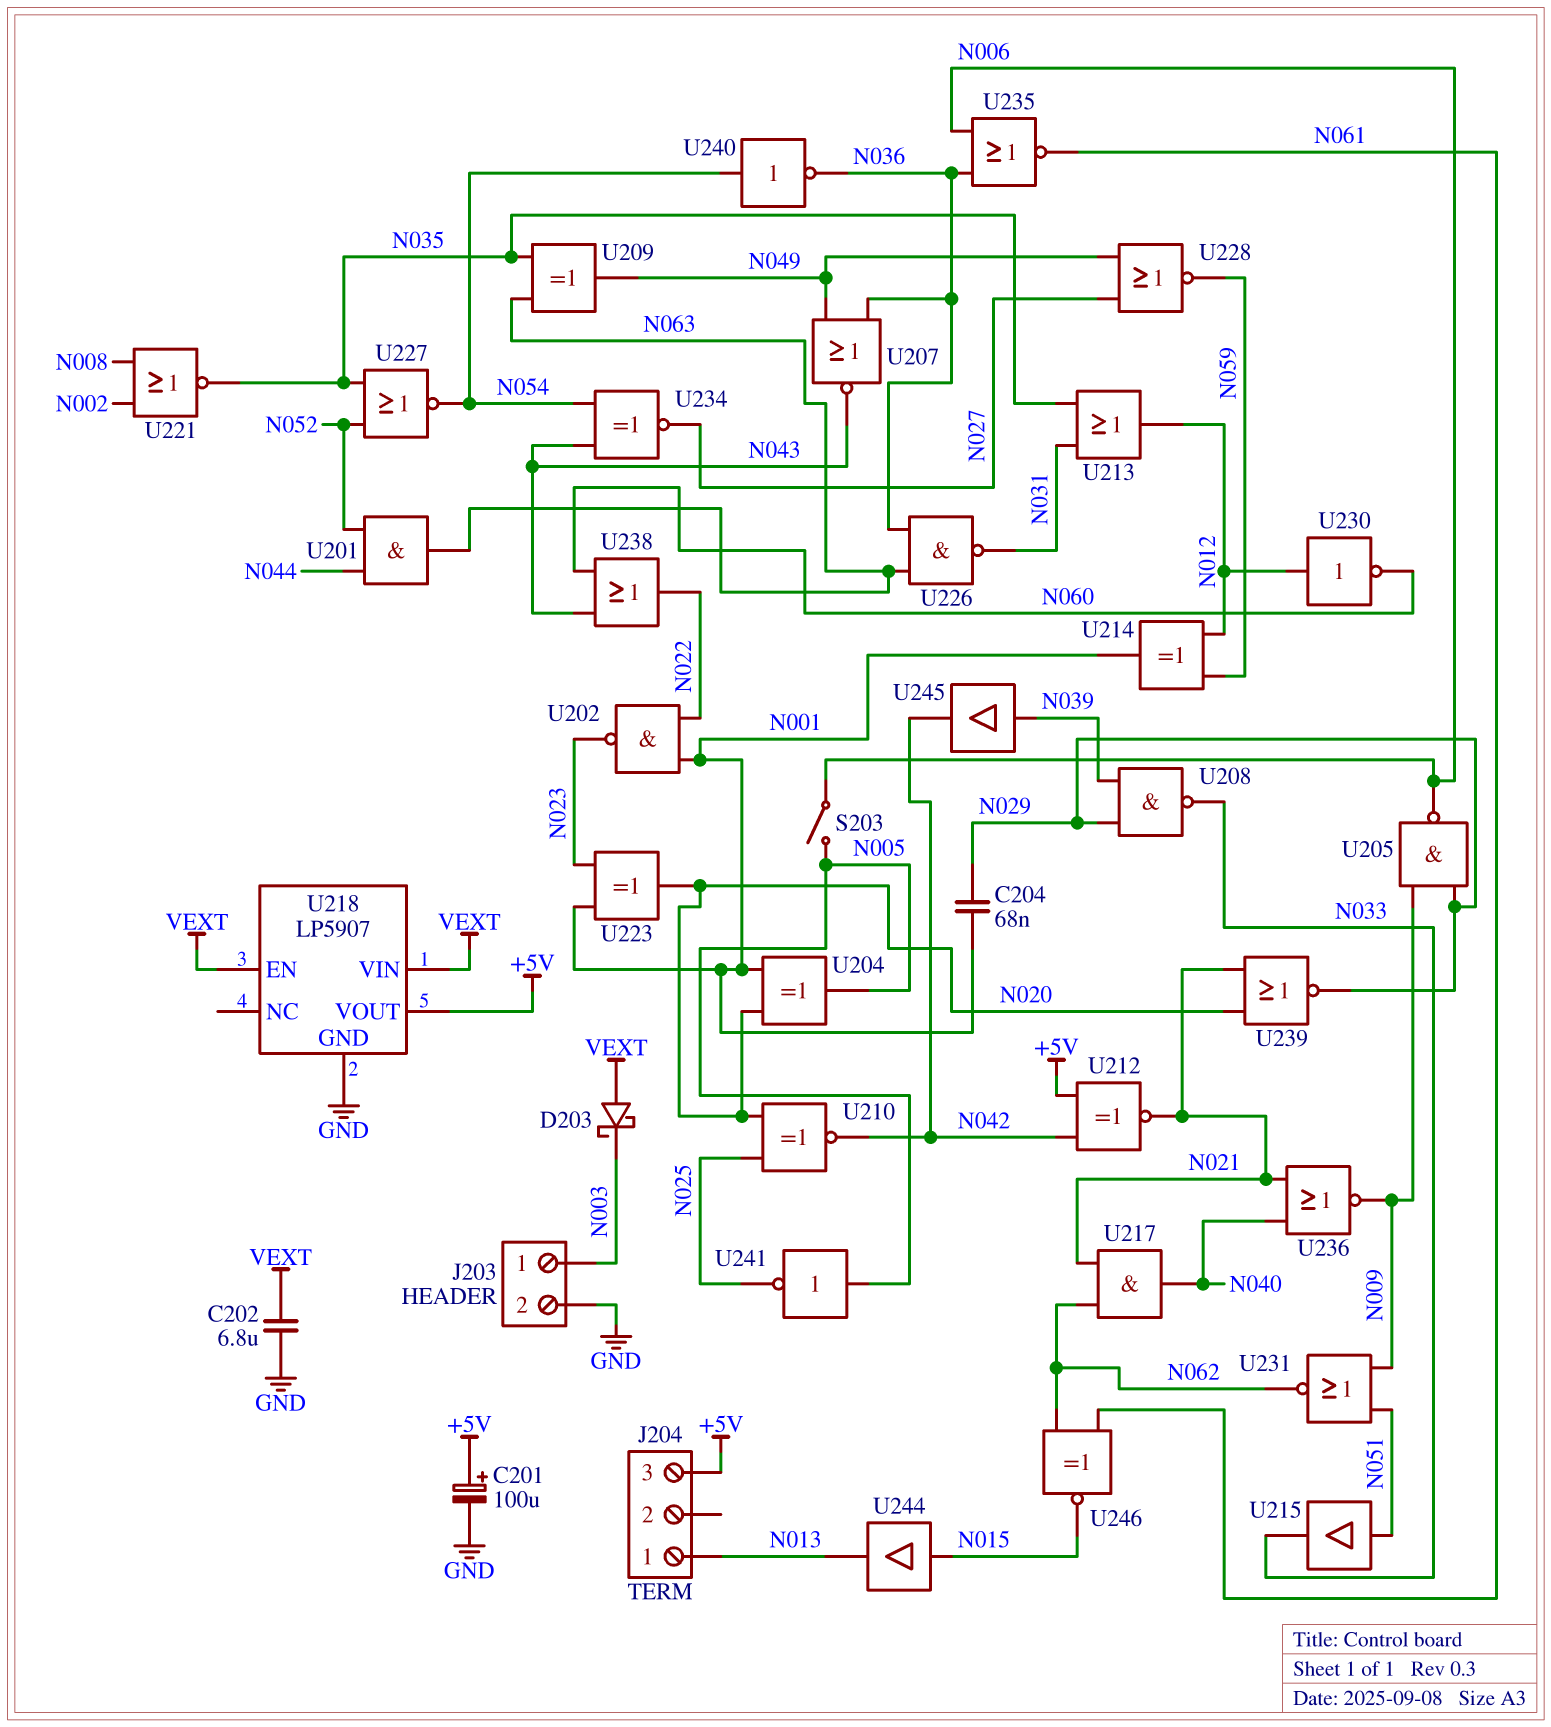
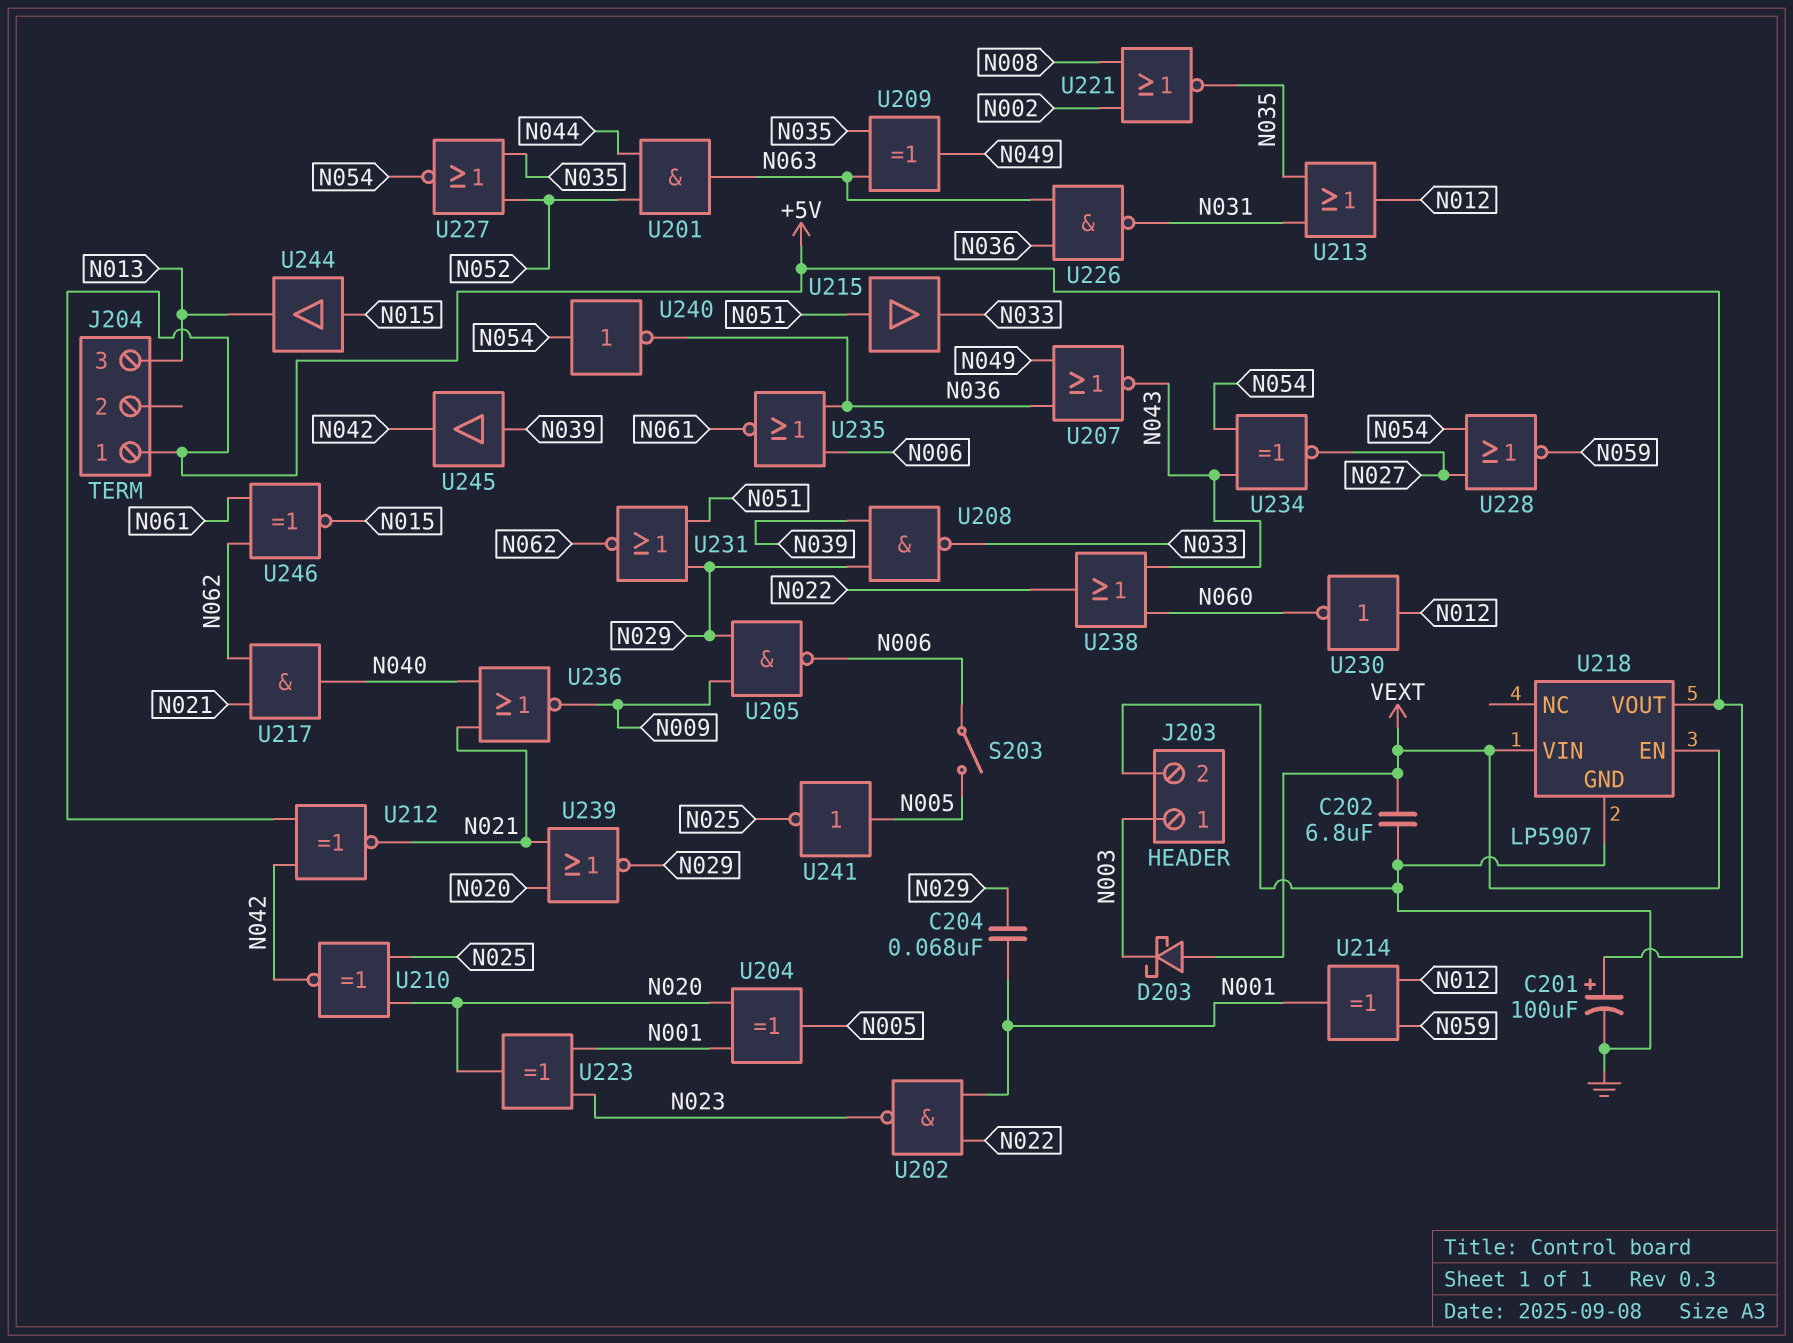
J204 pin 1: N013 -> +5V
J204 pin 3: +5V -> N013
U228: NOR (in N027, in N049, out N059) -> NOR (in N027, in N054, out N059)
U231: NOR (in N009, in N051, out N062) -> NOR (in N029, in N051, out N062)

